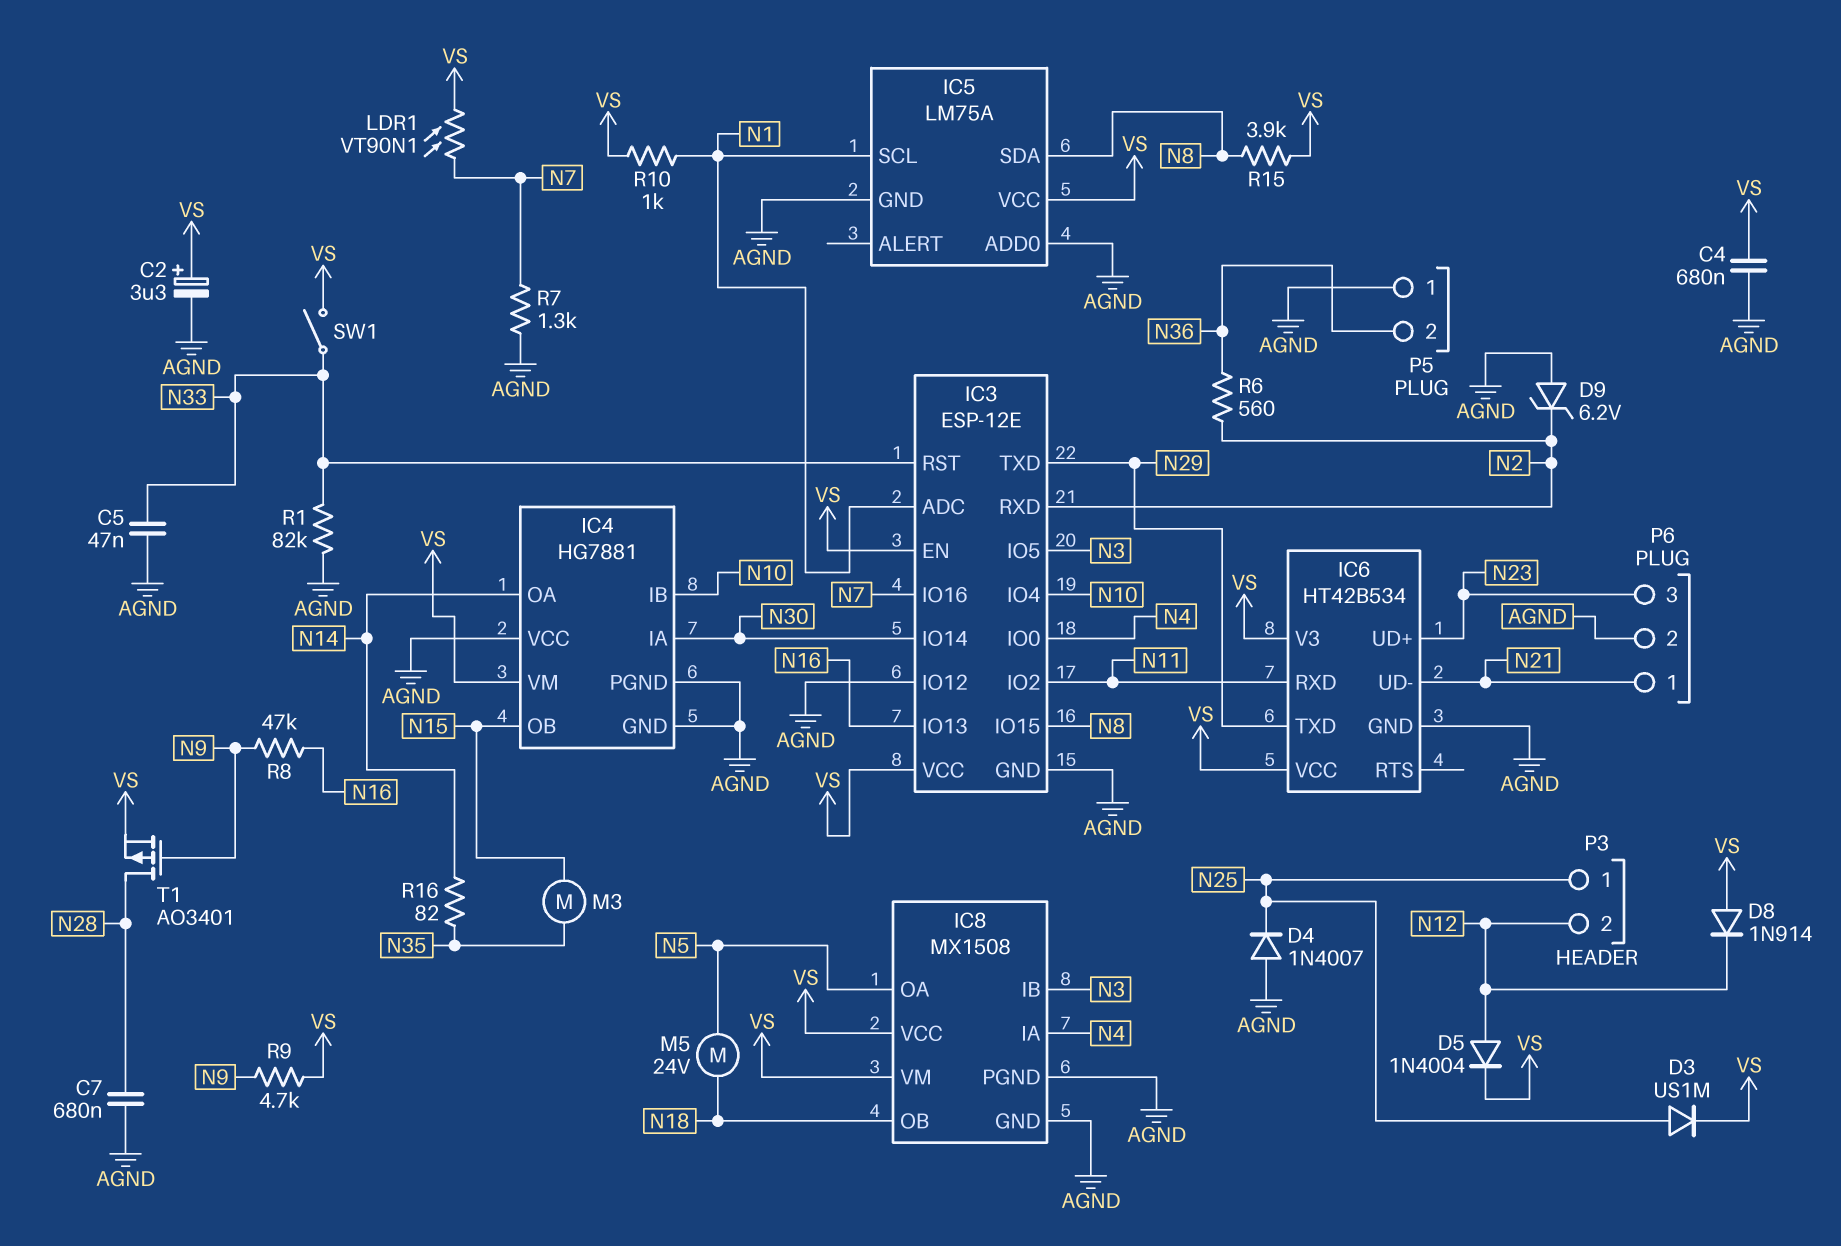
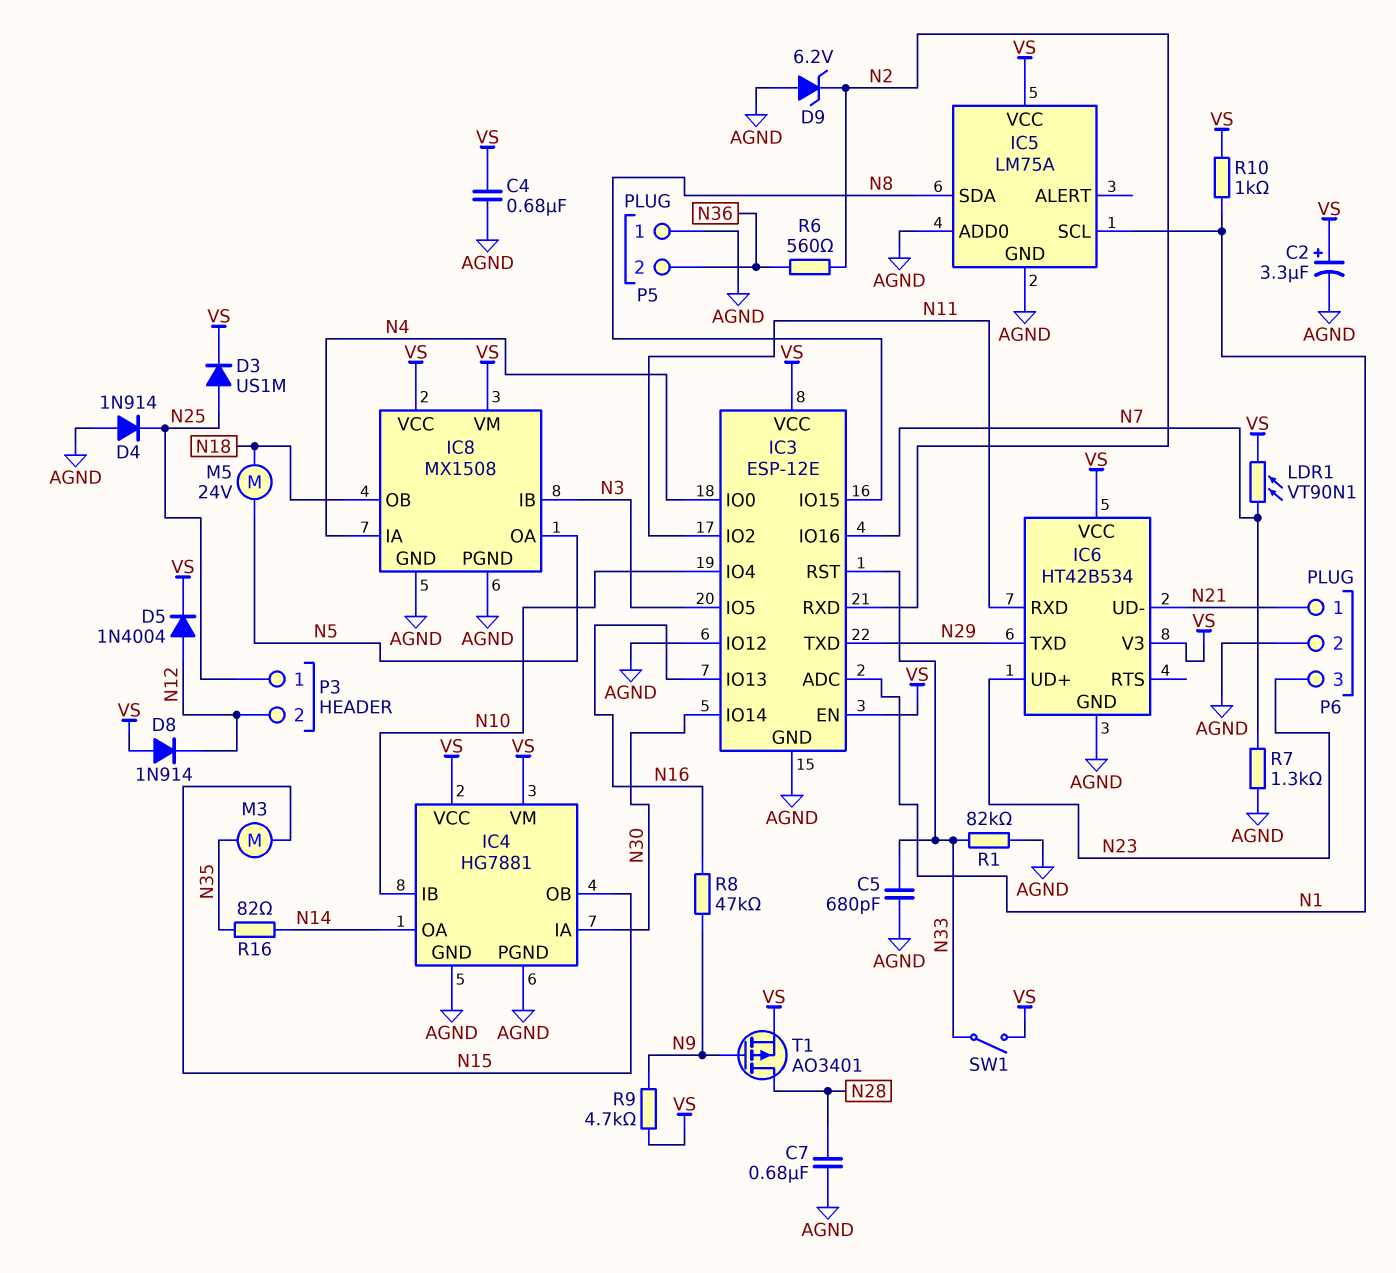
C5: 47nF (AGND, N33) -> 680pF (AGND, N33)
D4: diode 1N4007 (A AGND, K N25) -> diode 1N914 (A AGND, K N25)
IC4 pin VCC: AGND -> VS
R15: 3.9k (N8, VS) -> none

